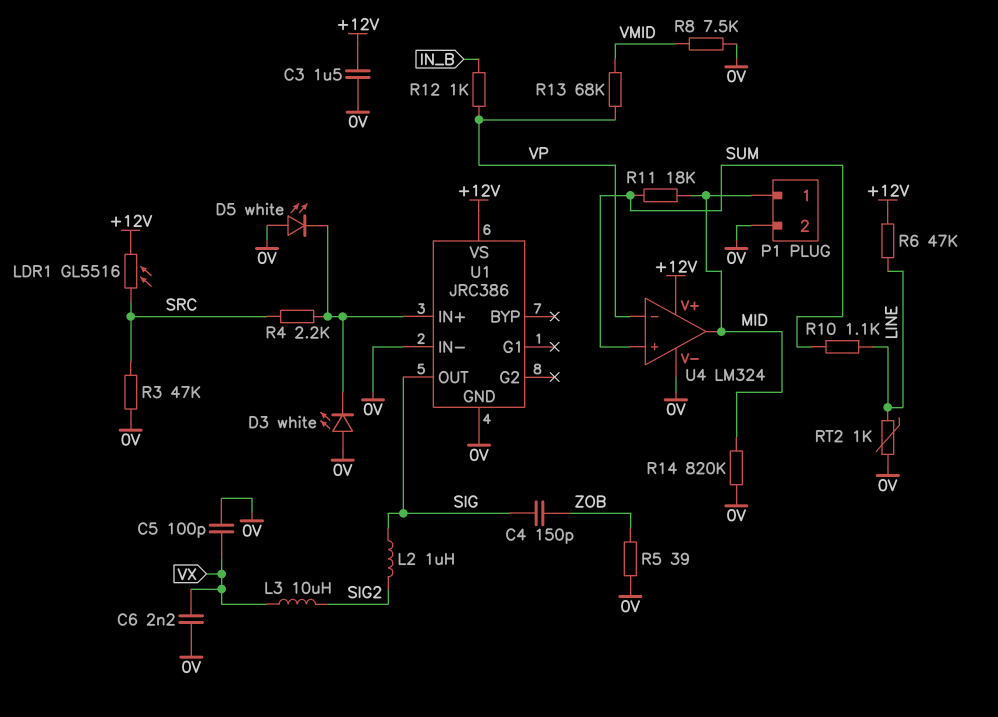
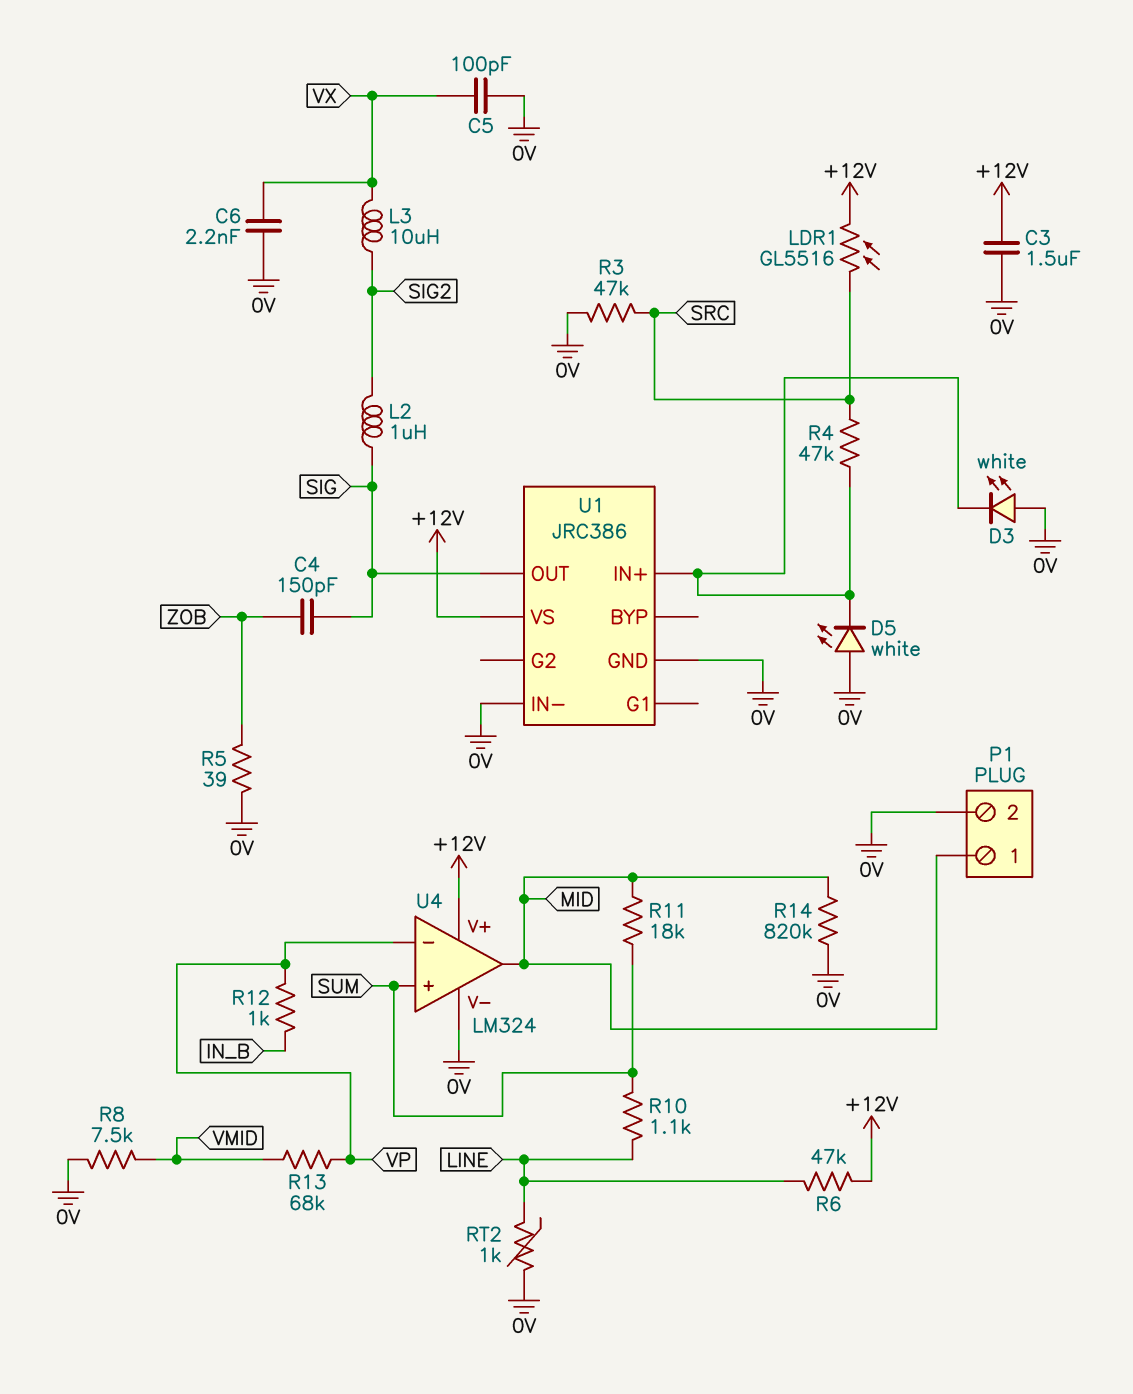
R4: 2.2k (SRC, U1/IN+) -> 47k (SRC, U1/IN+)

